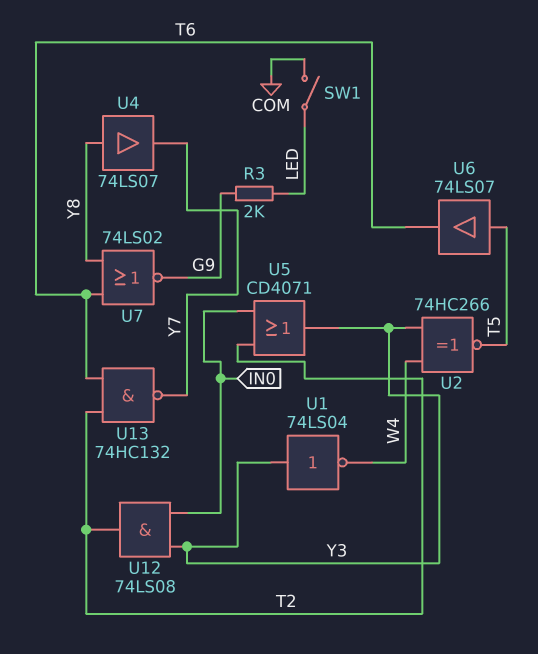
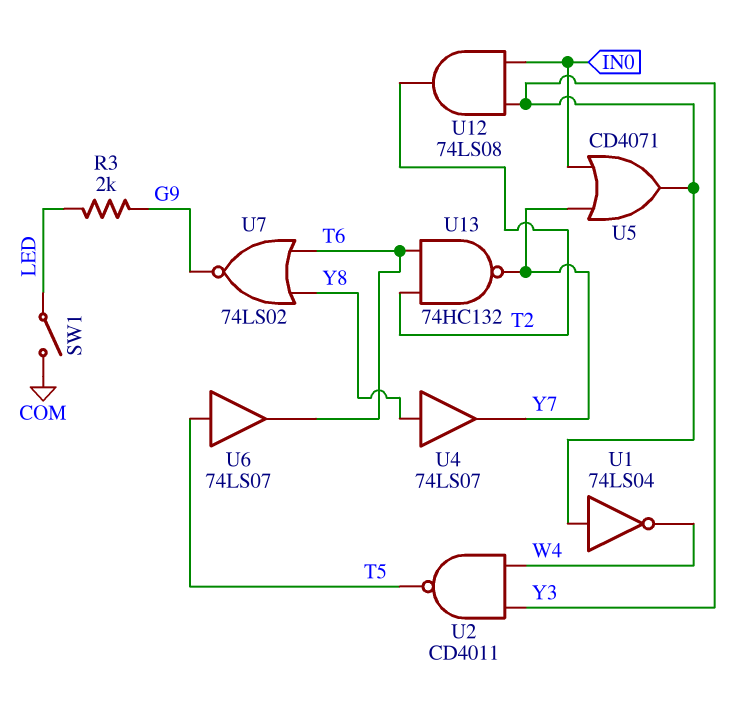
U2: XNOR 74HC266 (in W4, in Y3, out T5) -> NAND CD4011 (in W4, in Y3, out T5)
U5: OR CD4071 (in IN0, in T2, out Y3) -> OR CD4071 (in IN0, in Y7, out Y3)

